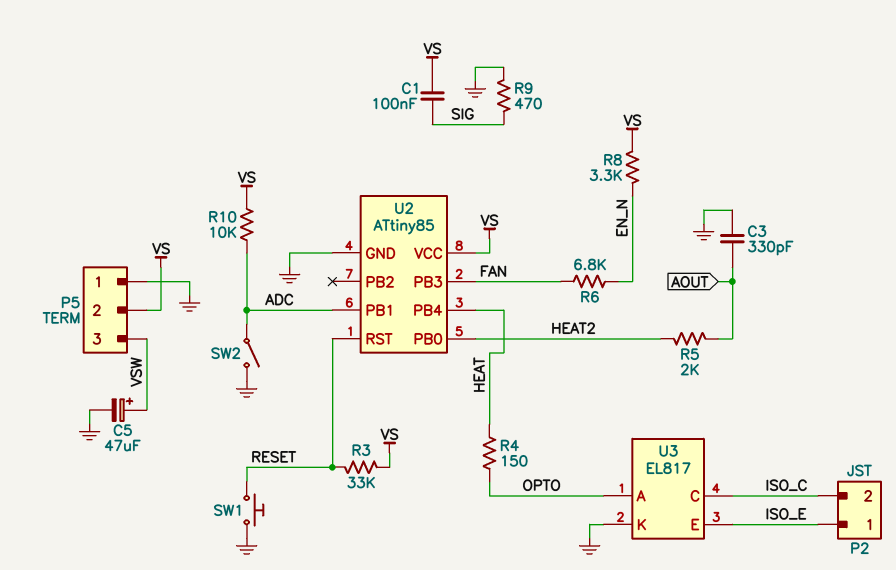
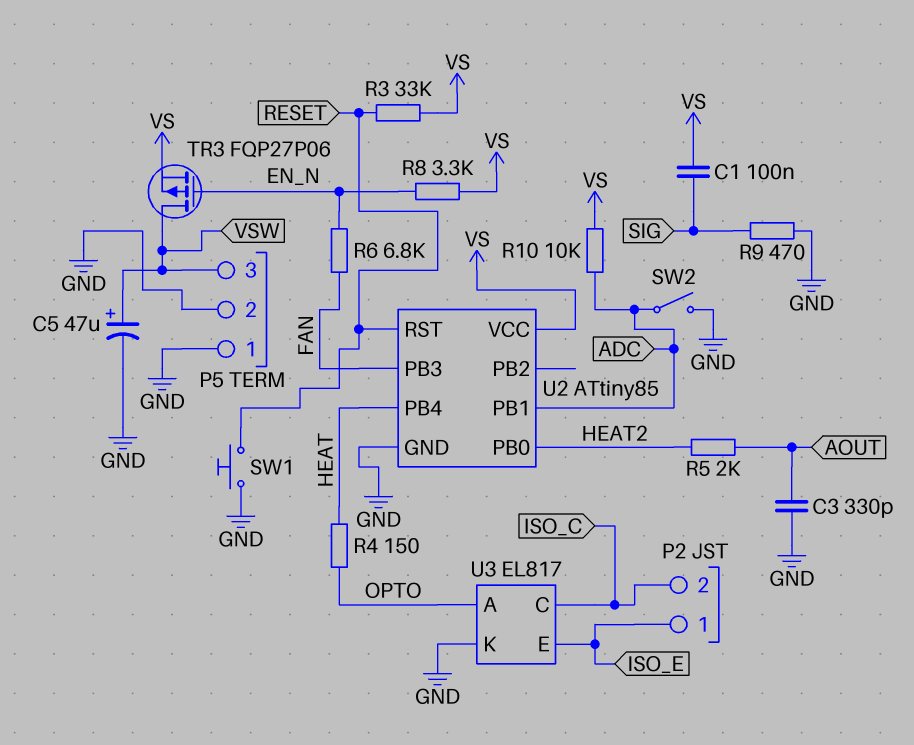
P5 pin 2: VS -> GND
TR3: none -> PMOS FQP27P06 (G EN_N, D VSW, S VS)

